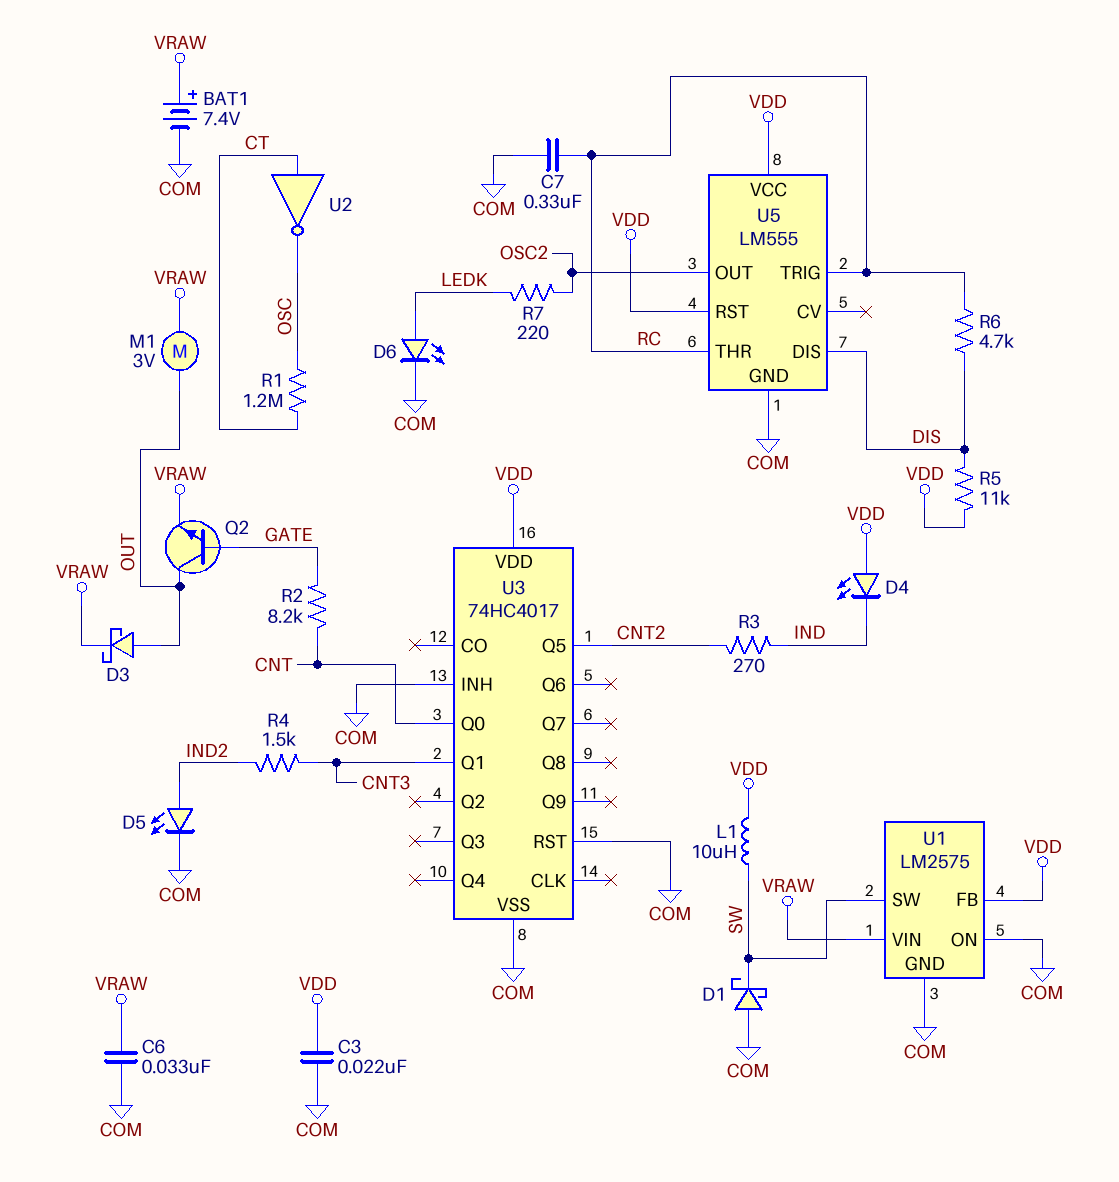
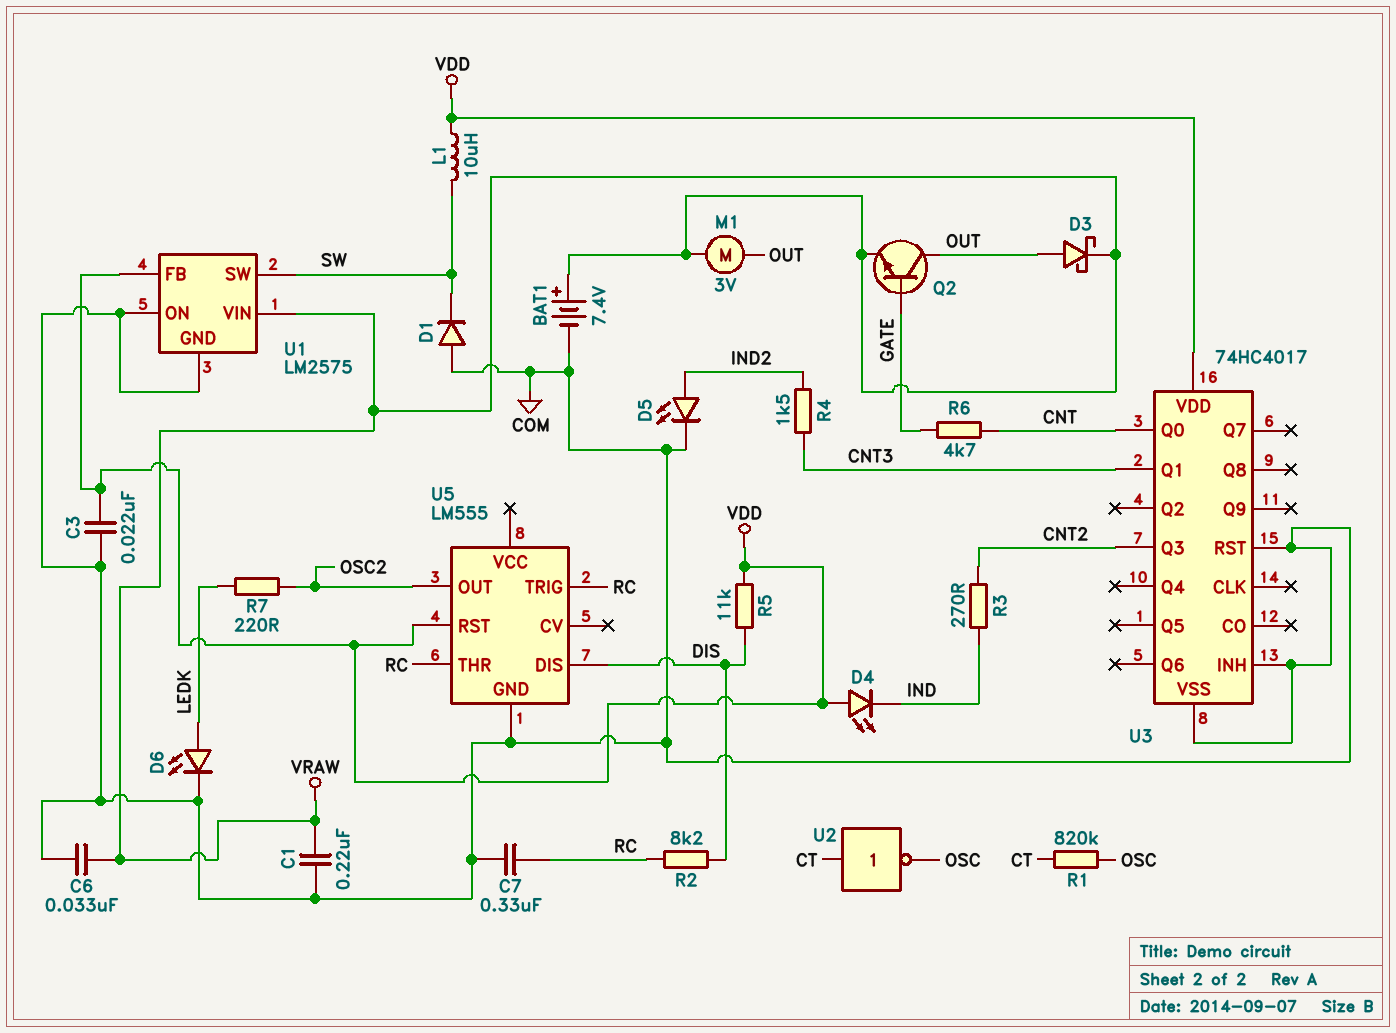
C1: none -> 220nF (COM, VRAW)
D1: schottky (A COM, K SW) -> diode (A COM, K SW)
R1: 1.2M (CT, OSC) -> 820k (CT, OSC)
R2: 8.2k (CNT, GATE) -> 8.2k (DIS, RC)
R6: 4.7k (DIS, RC) -> 4.7k (CNT, GATE)
U3 pin Q3: none -> CNT2
U3 pin Q5: CNT2 -> none
U5 pin VCC: VDD -> none

